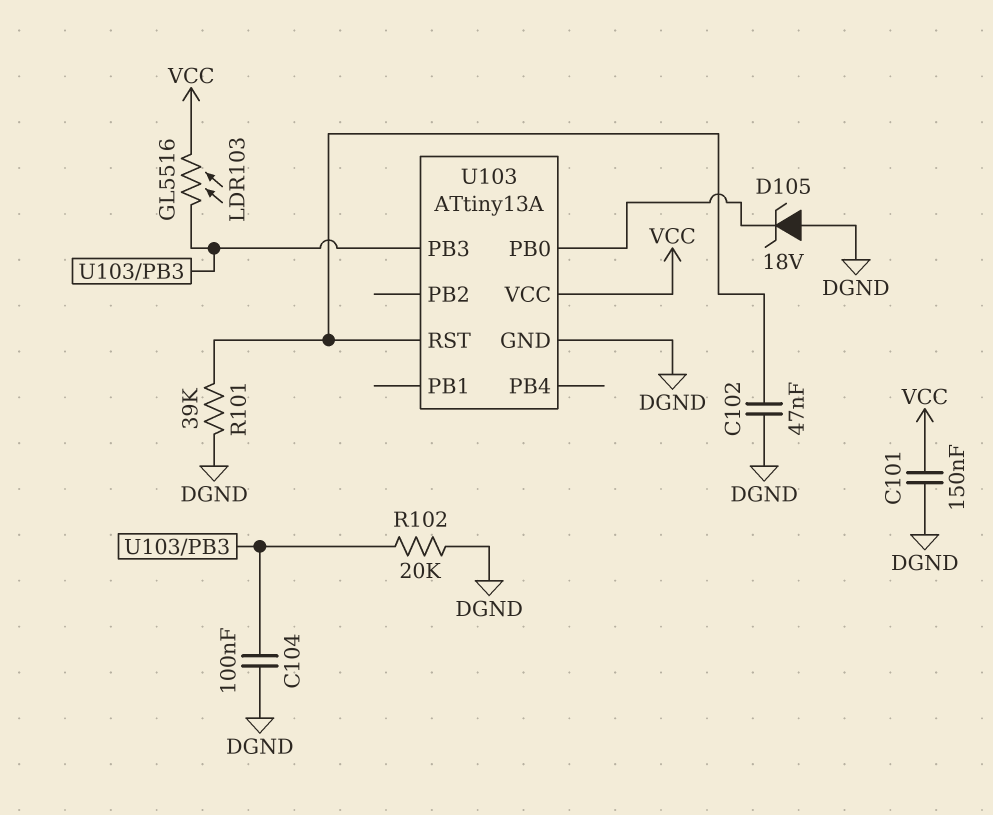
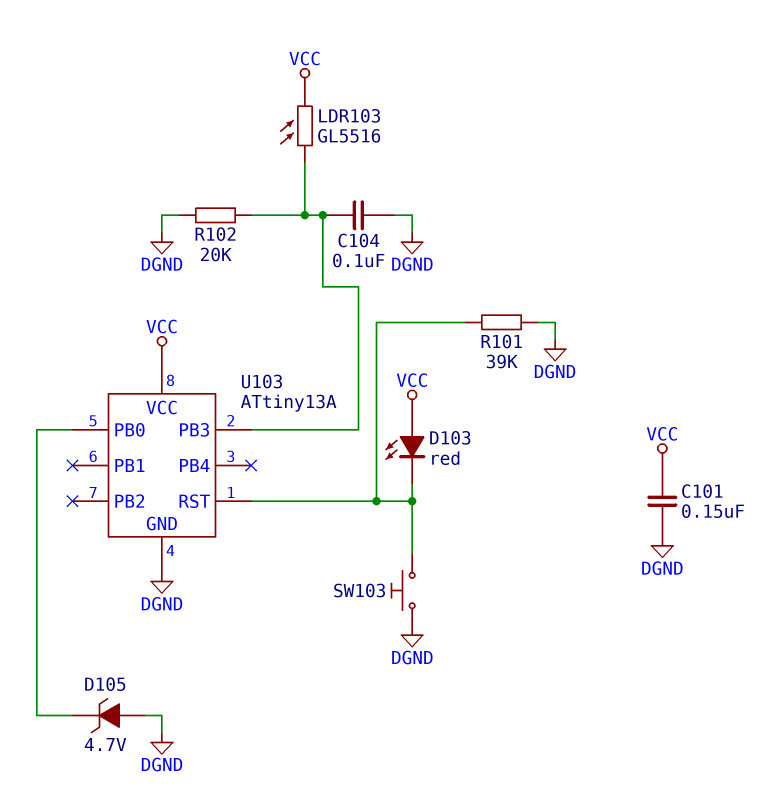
C102: 47nF (DGND, U103/RST) -> none
D103: none -> LED red (A VCC, K U103/RST)
D105: zener 18V (A DGND, K U103/PB0) -> zener 4.7V (A DGND, K U103/PB0)
SW103: none -> button (DGND, U103/RST)

